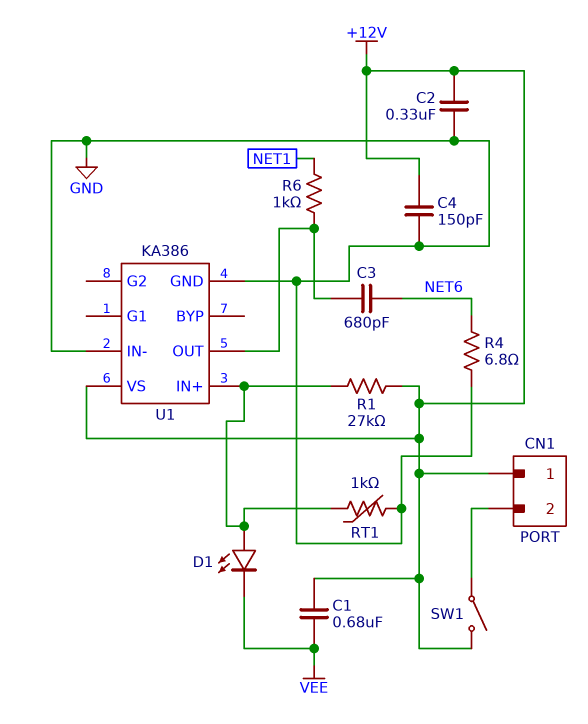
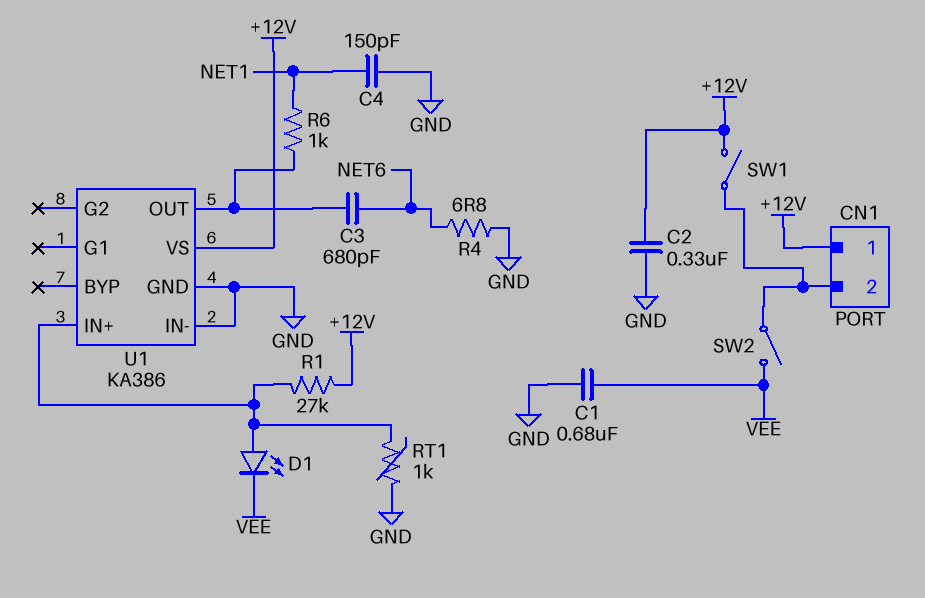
C1: 680nF (+12V, VEE) -> 680nF (GND, VEE)
C4: 150pF (+12V, GND) -> 150pF (GND, NET1)
SW2: none -> switch (CN1/2, VEE)

